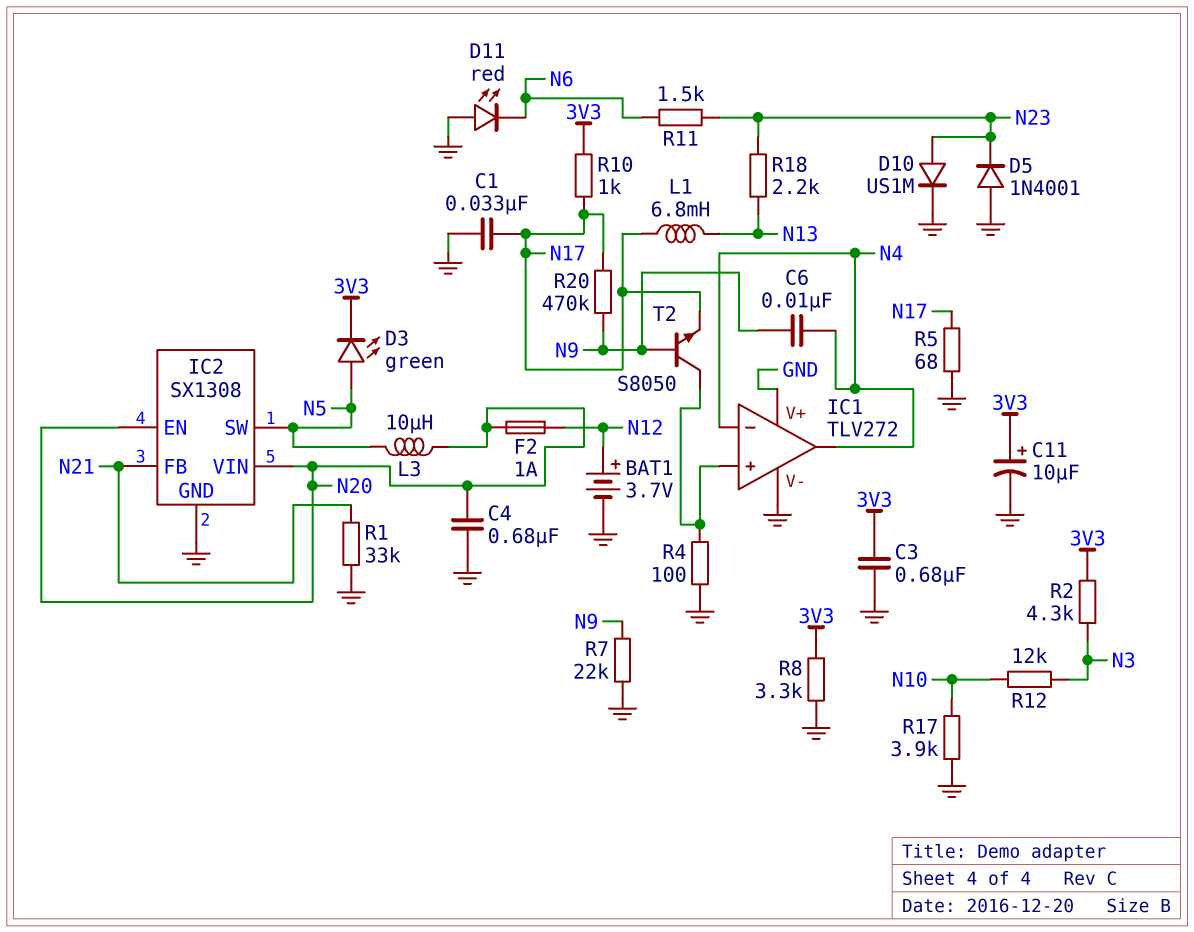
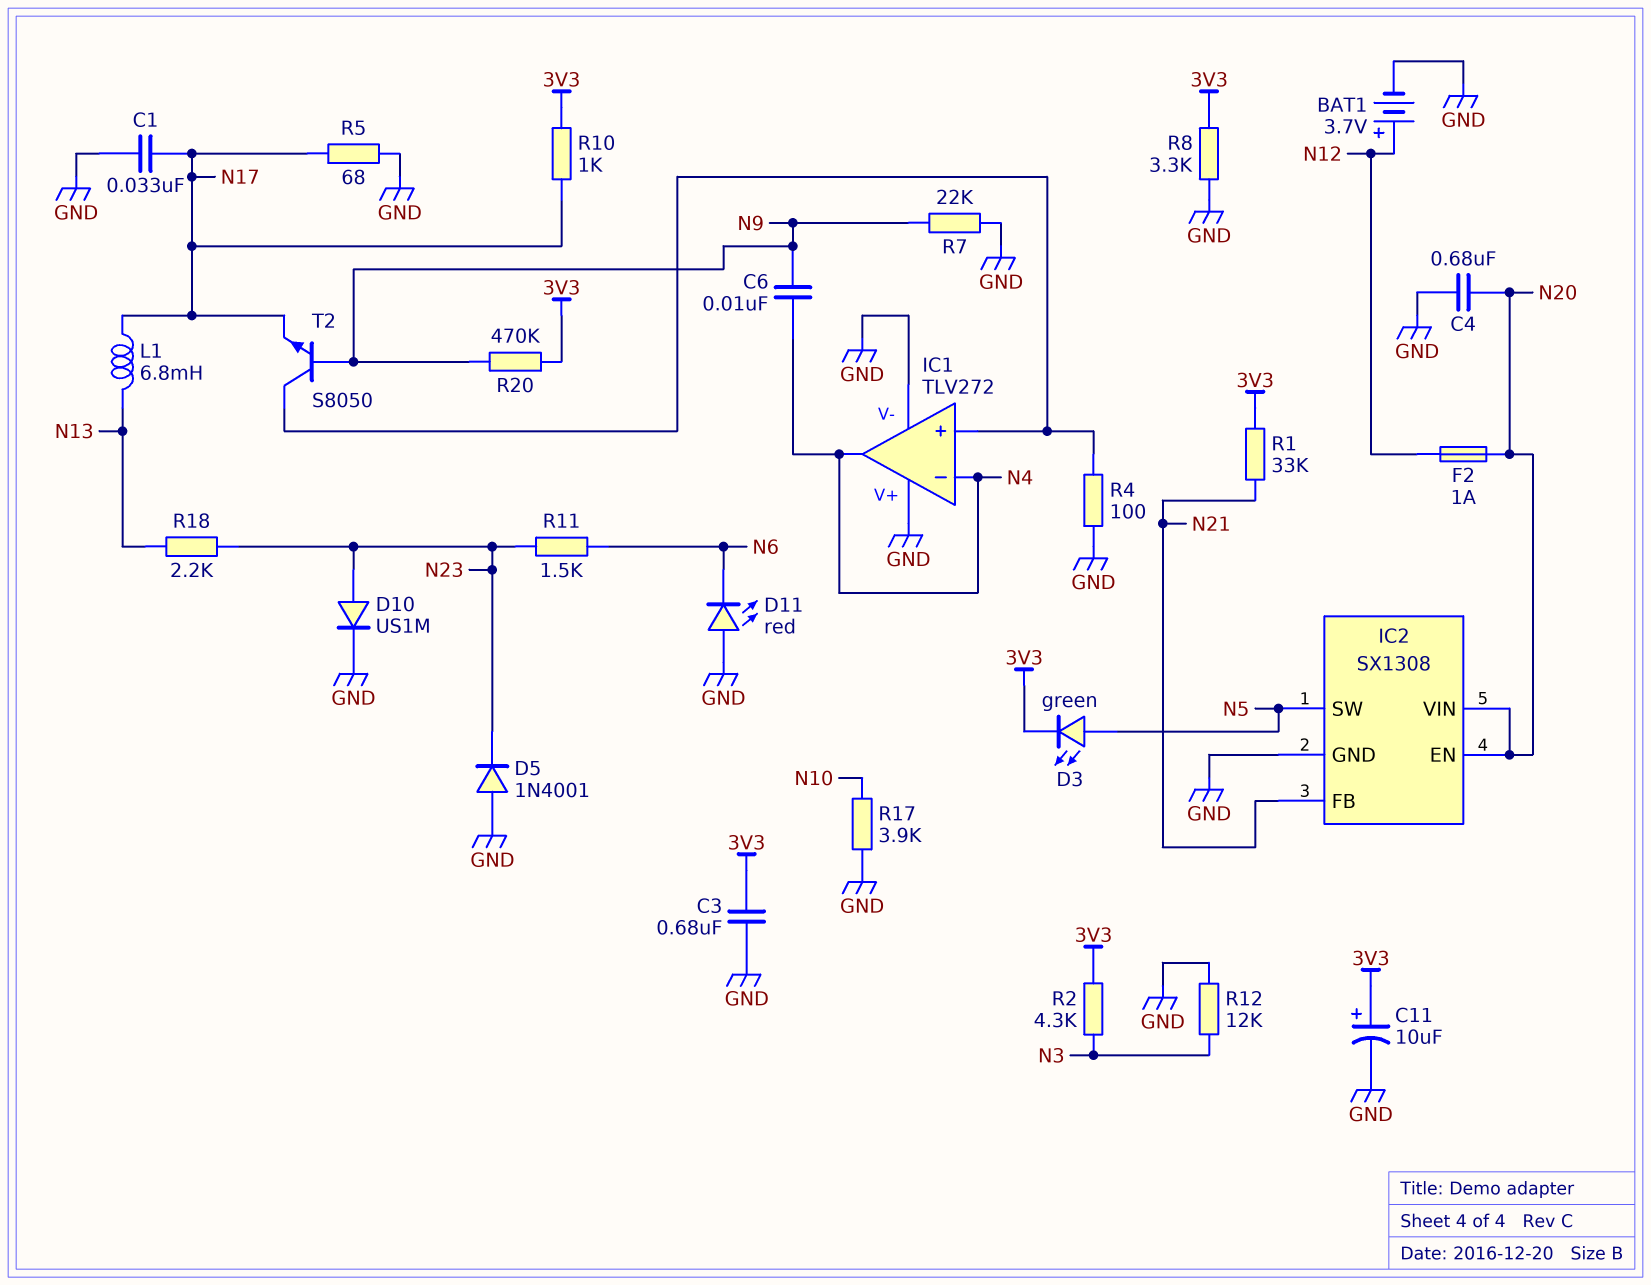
L3: 10uH (N5, N20) -> none
R1: 33k (GND, N21) -> 33k (3V3, N21)
R12: 12k (N3, N10) -> 12k (GND, N3)
R20: 470k (N9, N17) -> 470k (3V3, N9)

